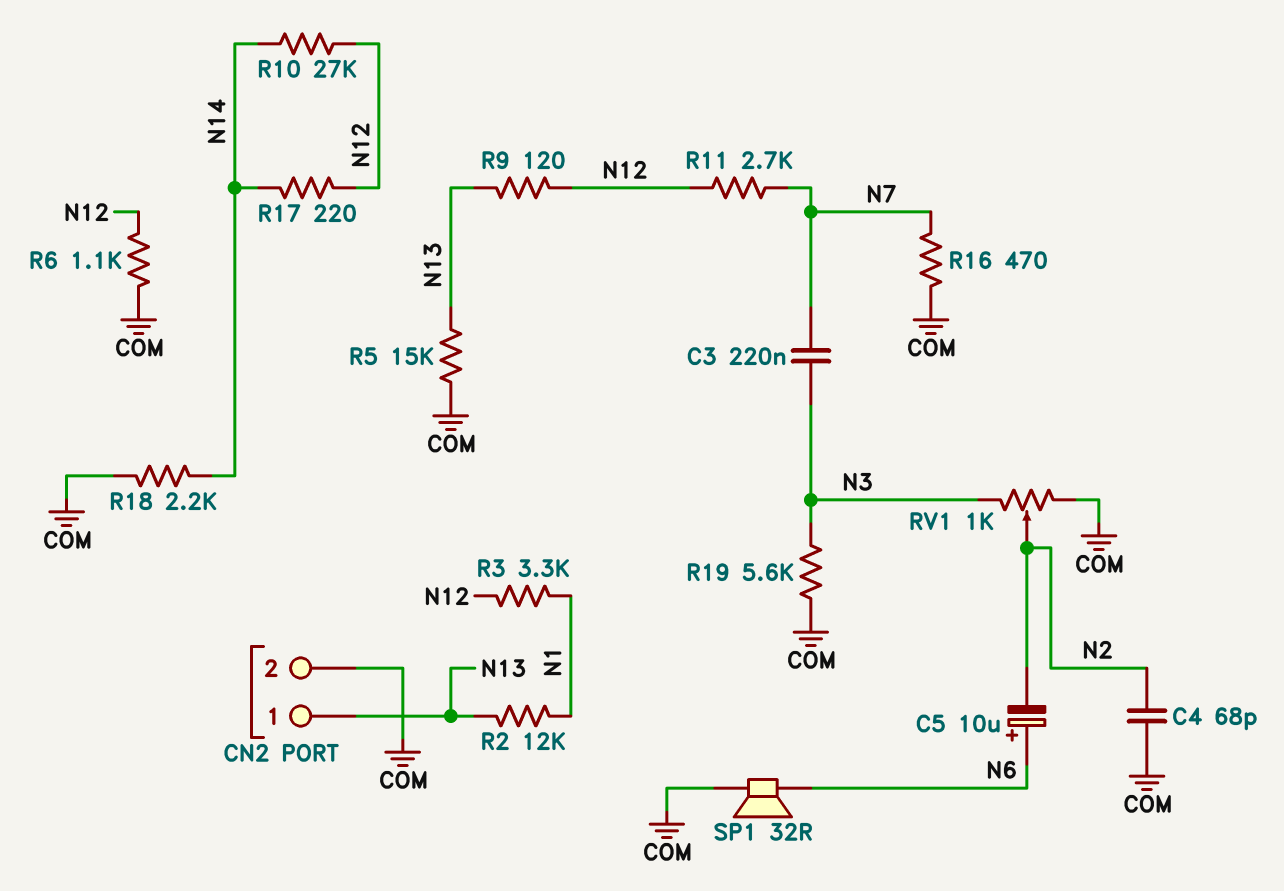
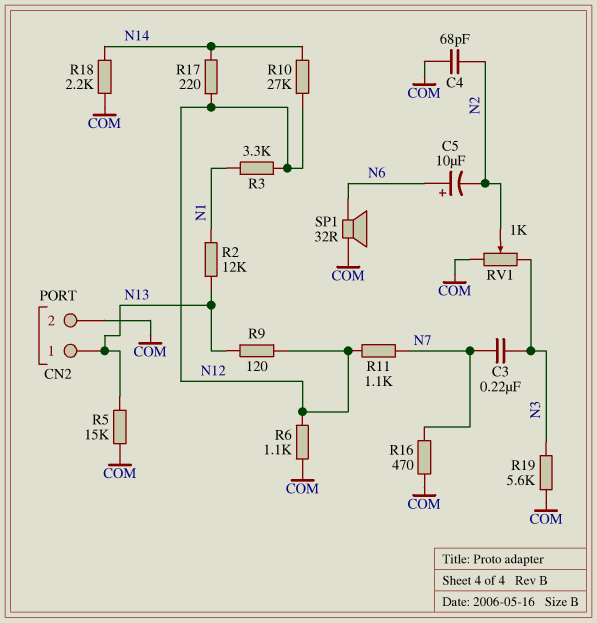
R11: 2.7k (N7, N12) -> 1.1k (N7, N12)

